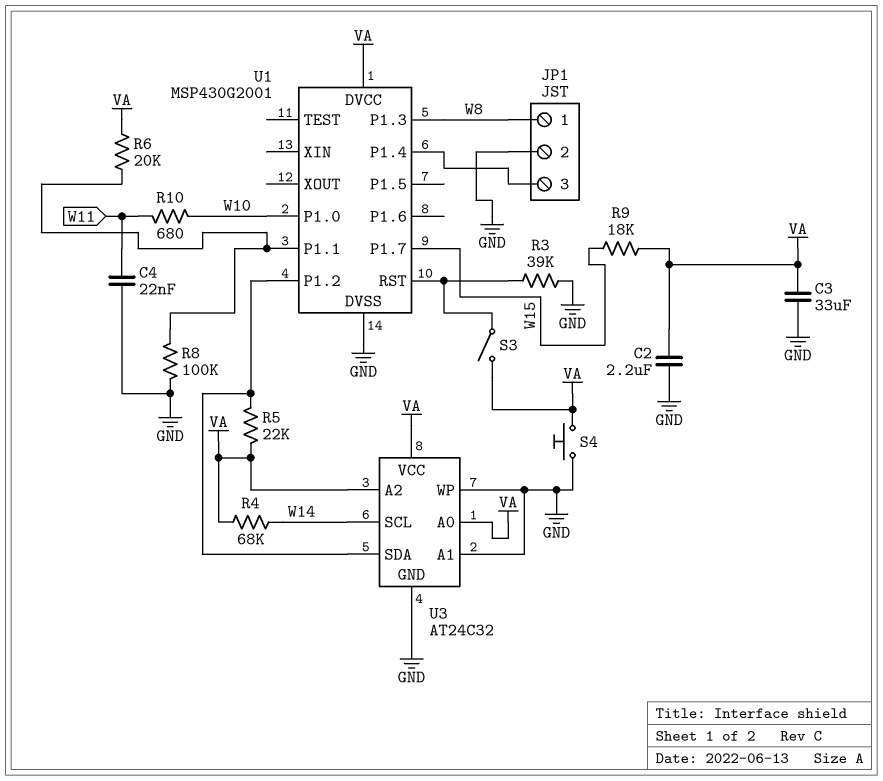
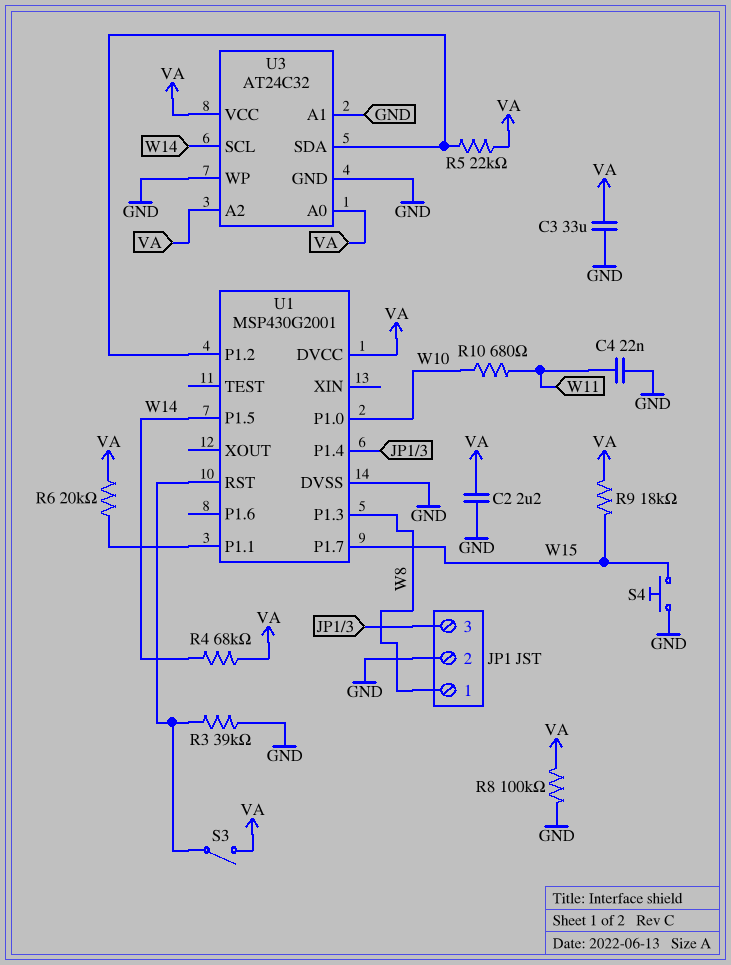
R8: 100k (GND, U1/P1.1) -> 100k (GND, VA)
S4: button (GND, VA) -> button (GND, W15)
U1 pin P1.5: none -> W14

